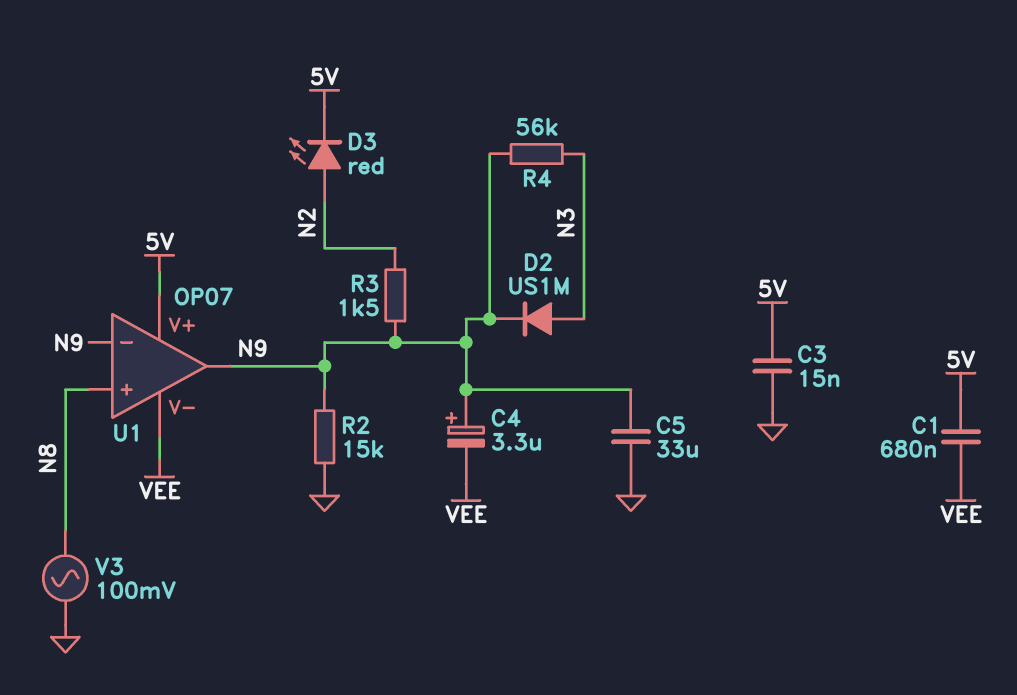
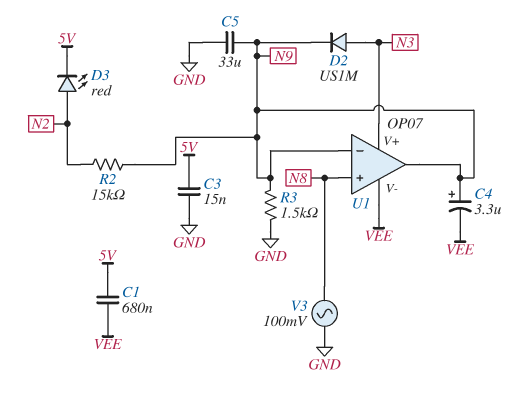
R2: 15k (GND, N9) -> 15k (N2, N9)
R3: 1.5k (N2, N9) -> 1.5k (GND, N9)
R4: 56k (N3, N9) -> none
U1 pin V+: 5V -> N3

